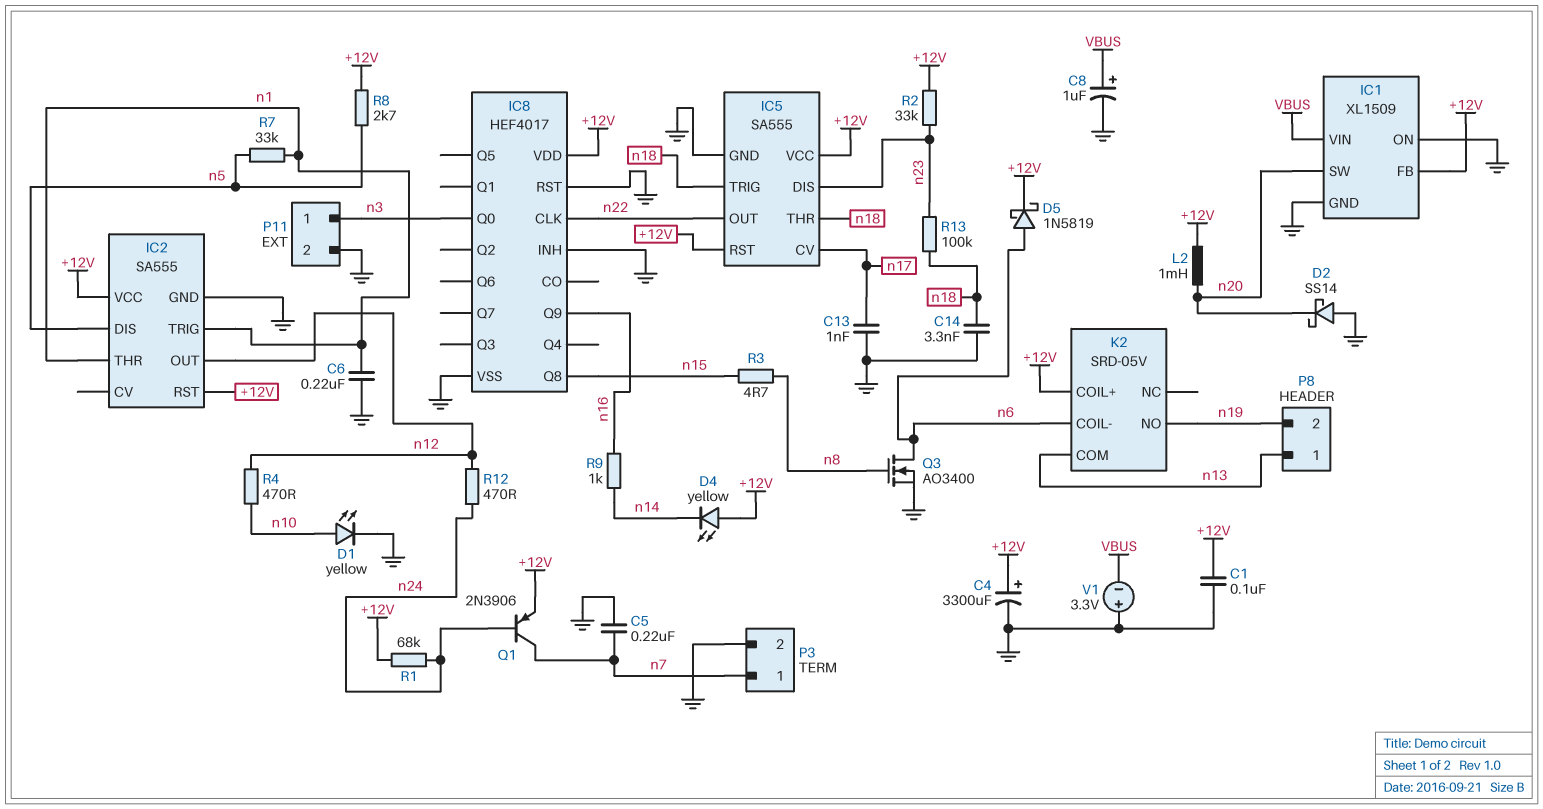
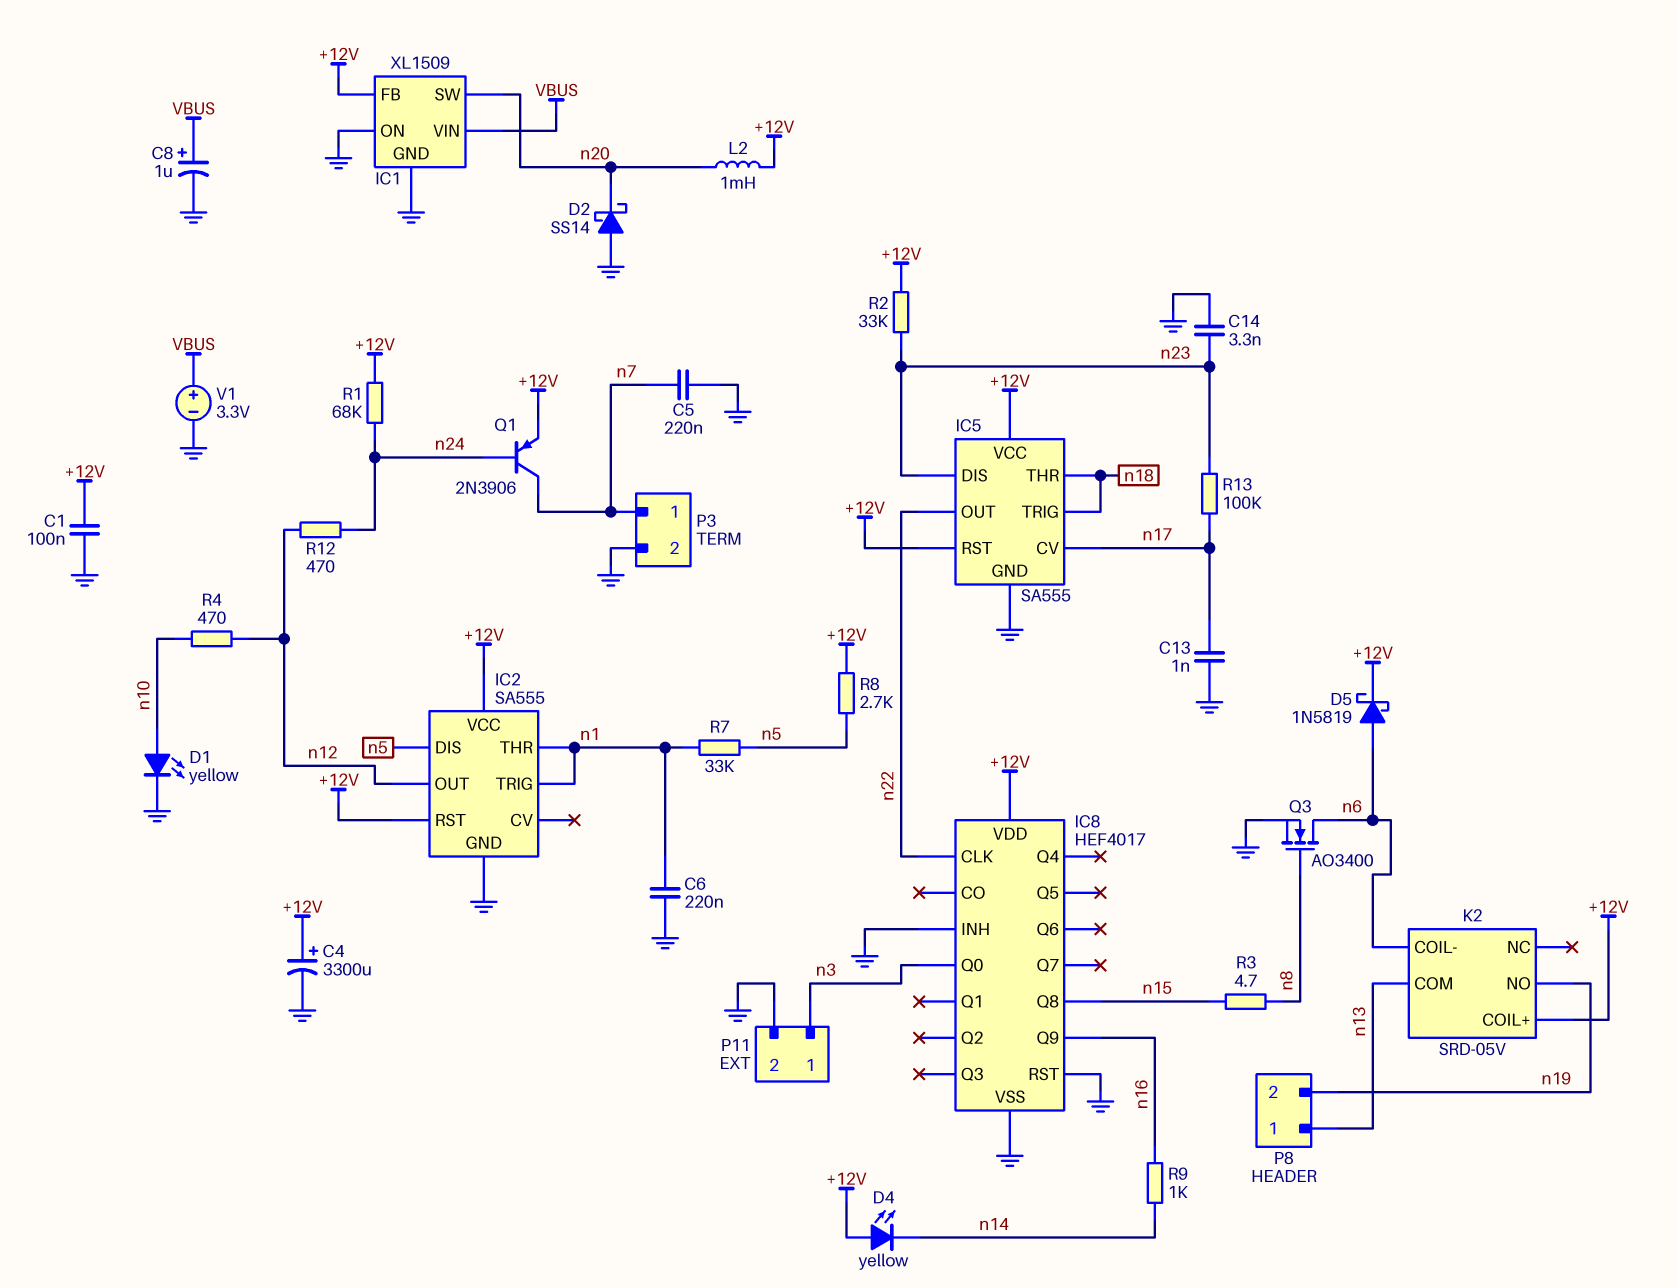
C14: 3.3nF (GND, n18) -> 3.3nF (GND, n23)
R13: 100k (n18, n23) -> 100k (n17, n23)
V1: 3.3V (plus GND, minus VBUS) -> 3.3V (plus VBUS, minus GND)

